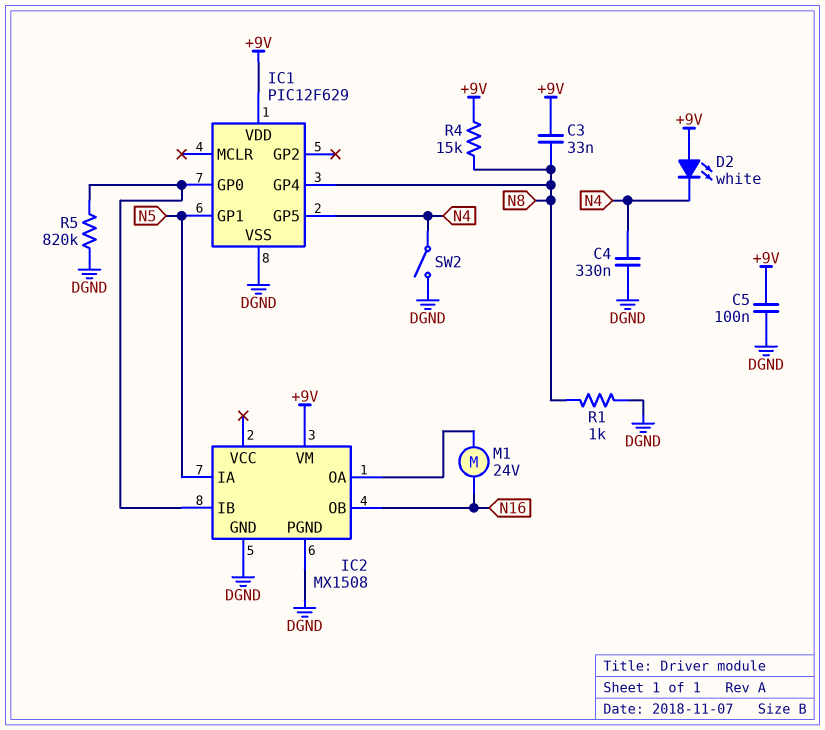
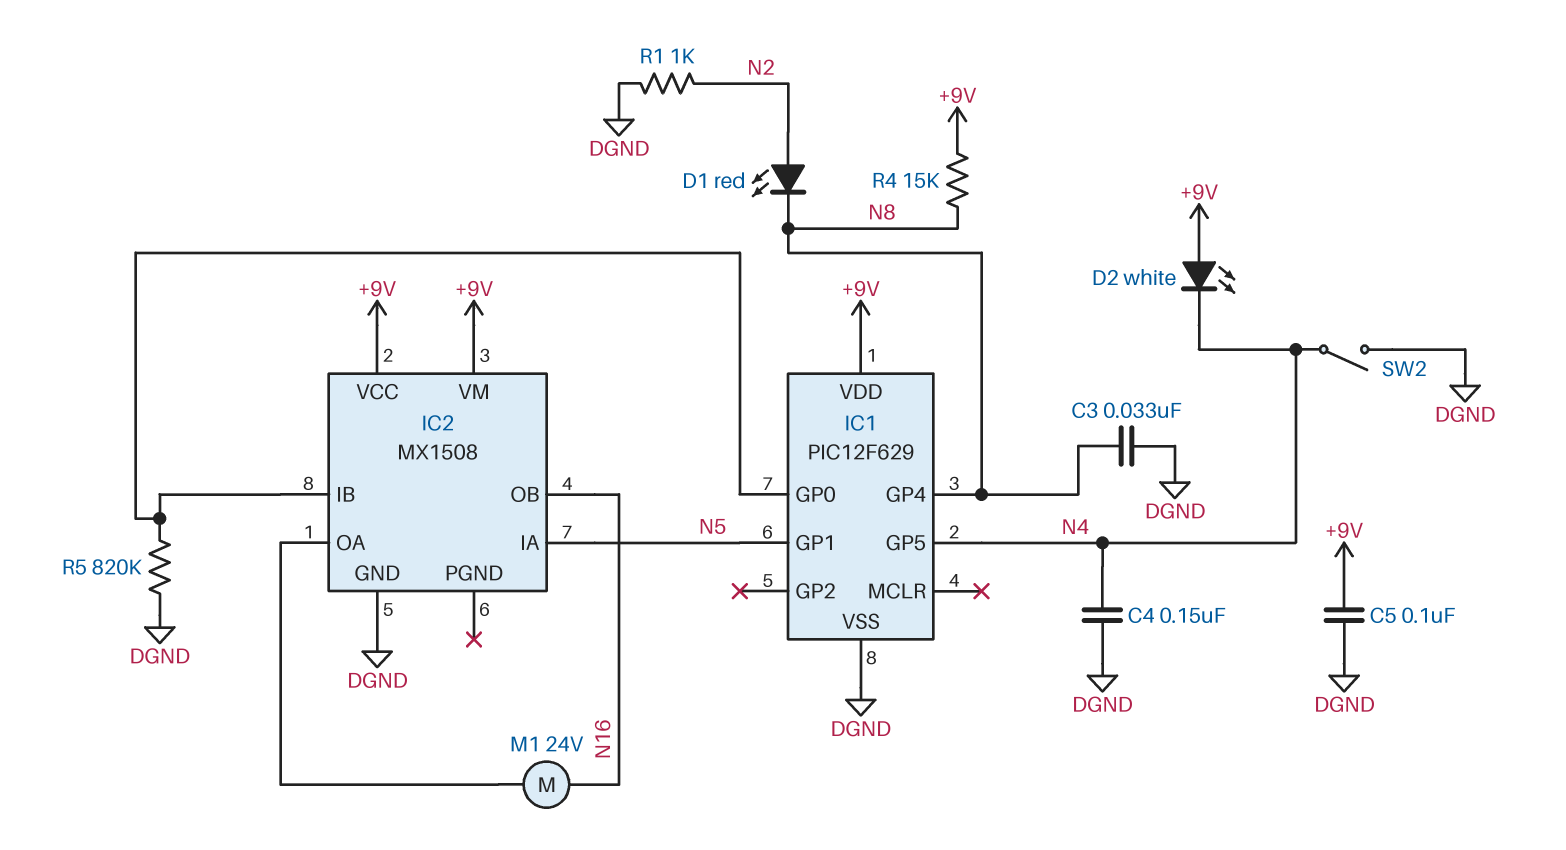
C3: 33nF (+9V, N8) -> 33nF (DGND, N8)
C4: 330nF (DGND, N4) -> 150nF (DGND, N4)
D1: none -> LED red (A N2, K N8)
IC2 pin PGND: DGND -> none
IC2 pin VCC: none -> +9V
R1: 1k (DGND, N8) -> 1k (DGND, N2)

